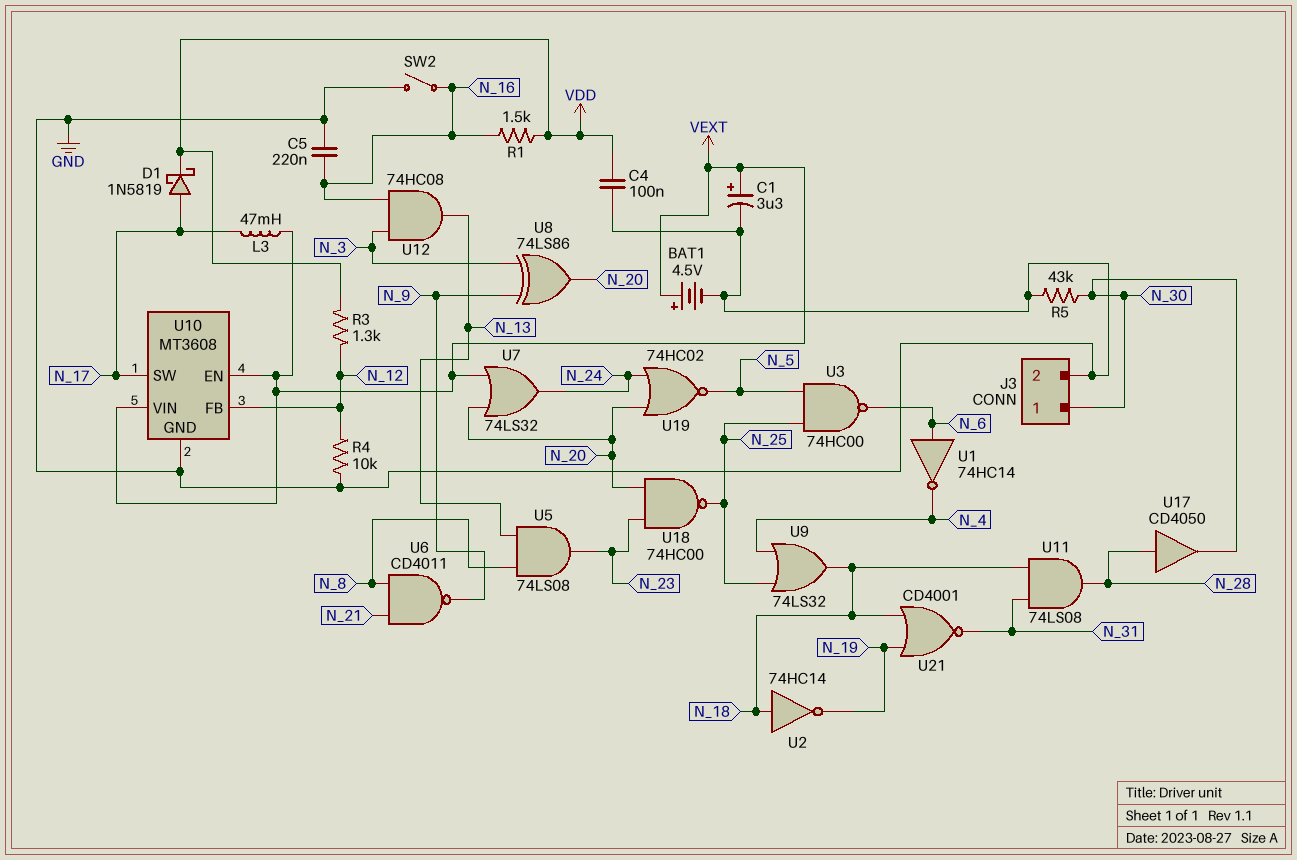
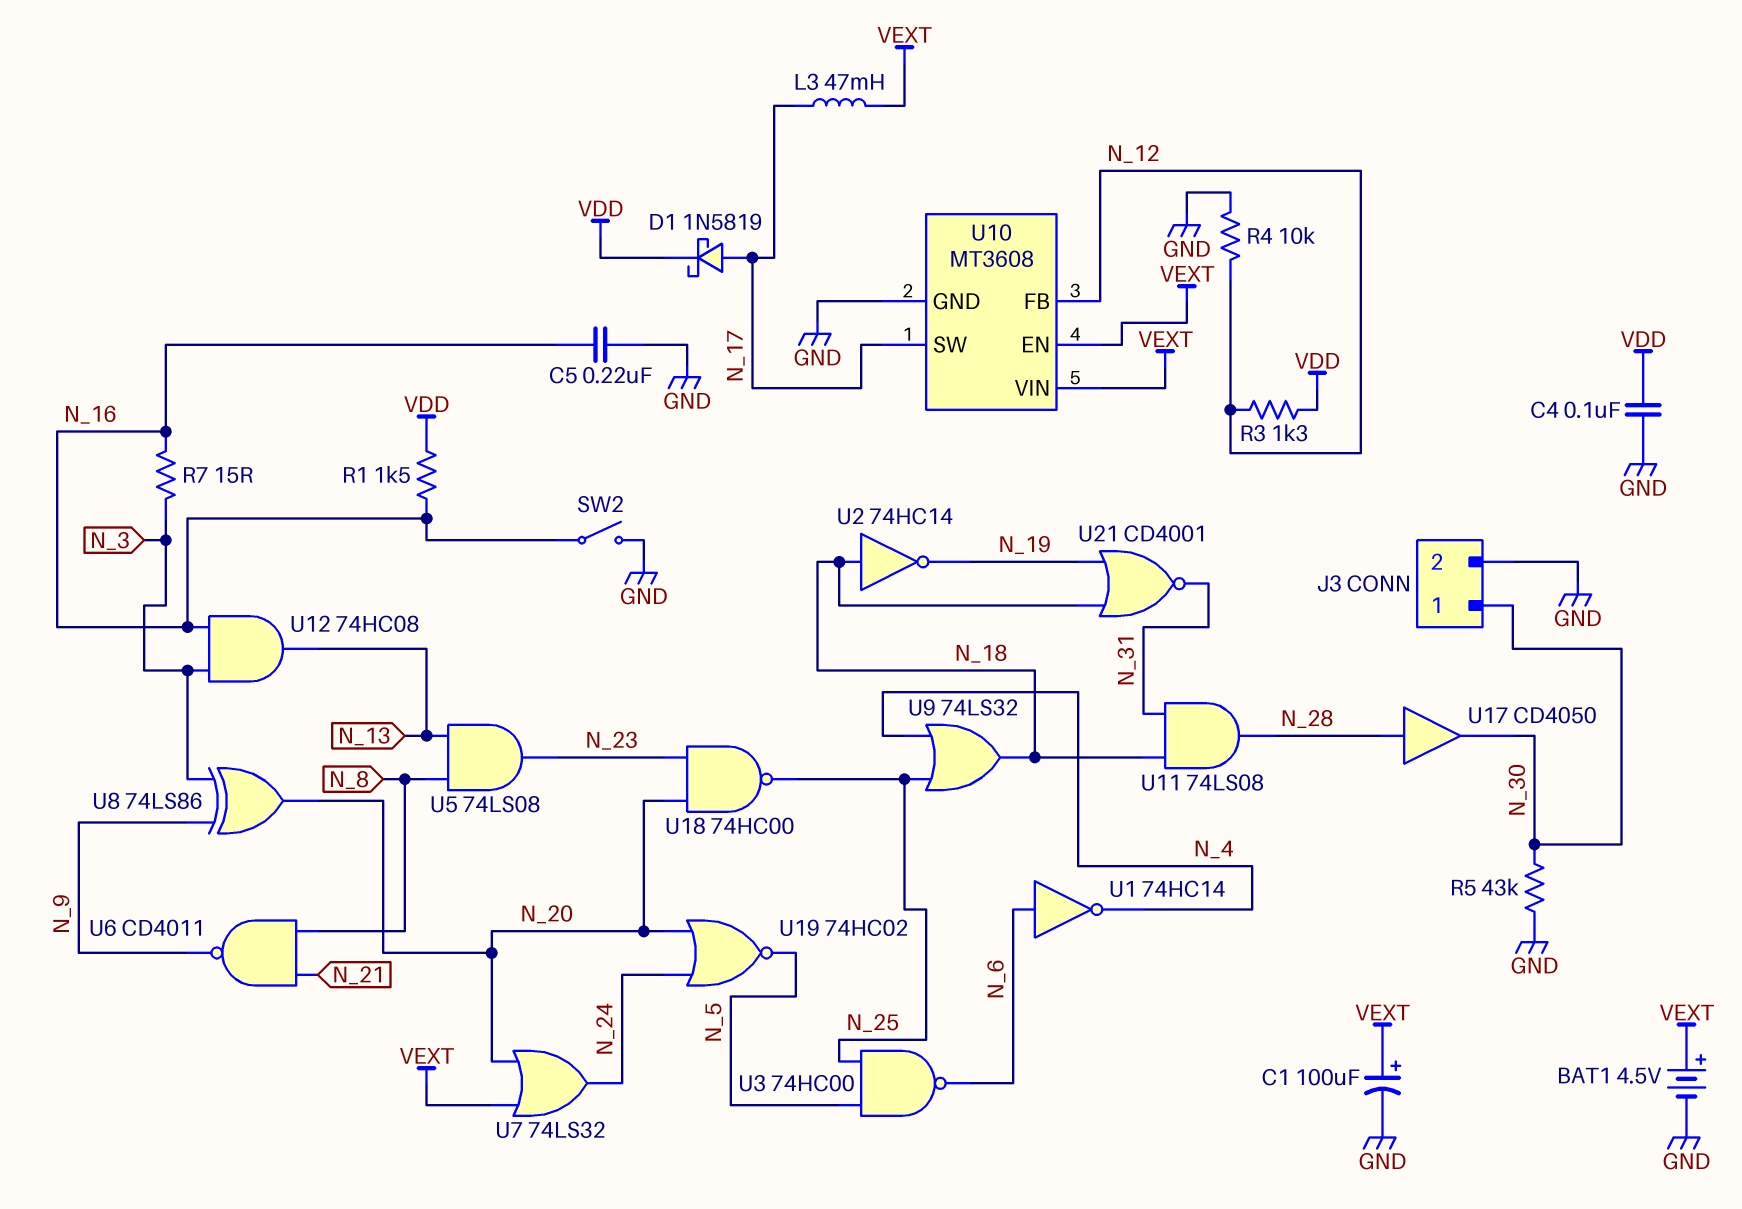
C1: 3.3uF (plus VEXT, minus GND) -> 100uF (plus VEXT, minus GND)
R7: none -> 15 (N_3, N_16)

